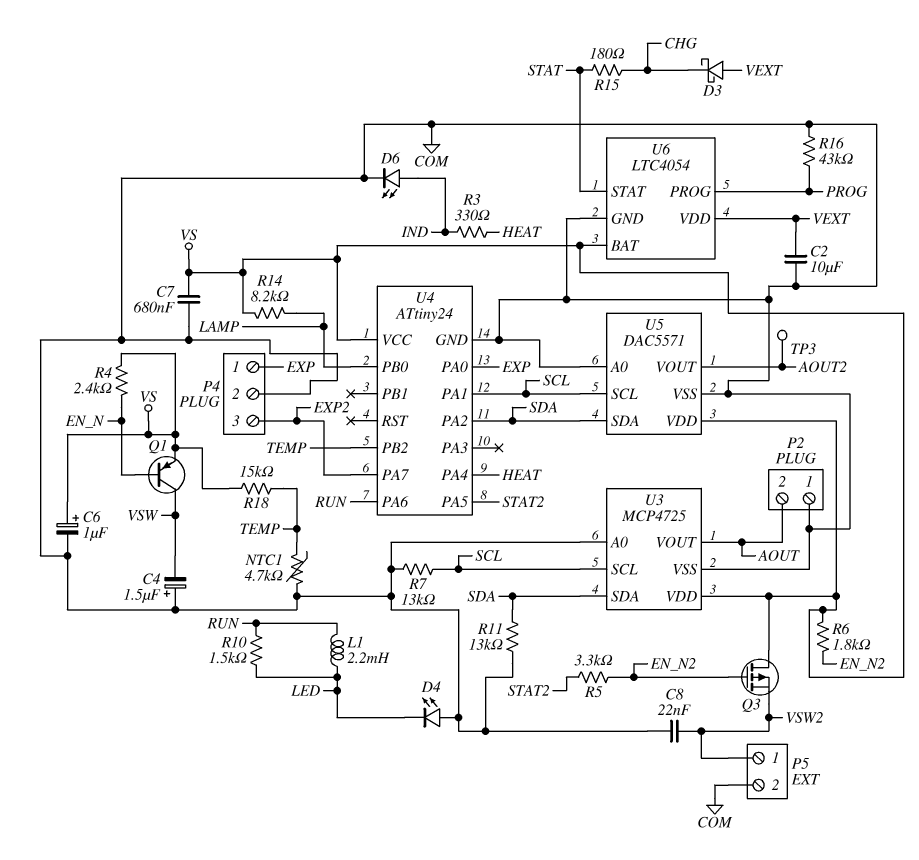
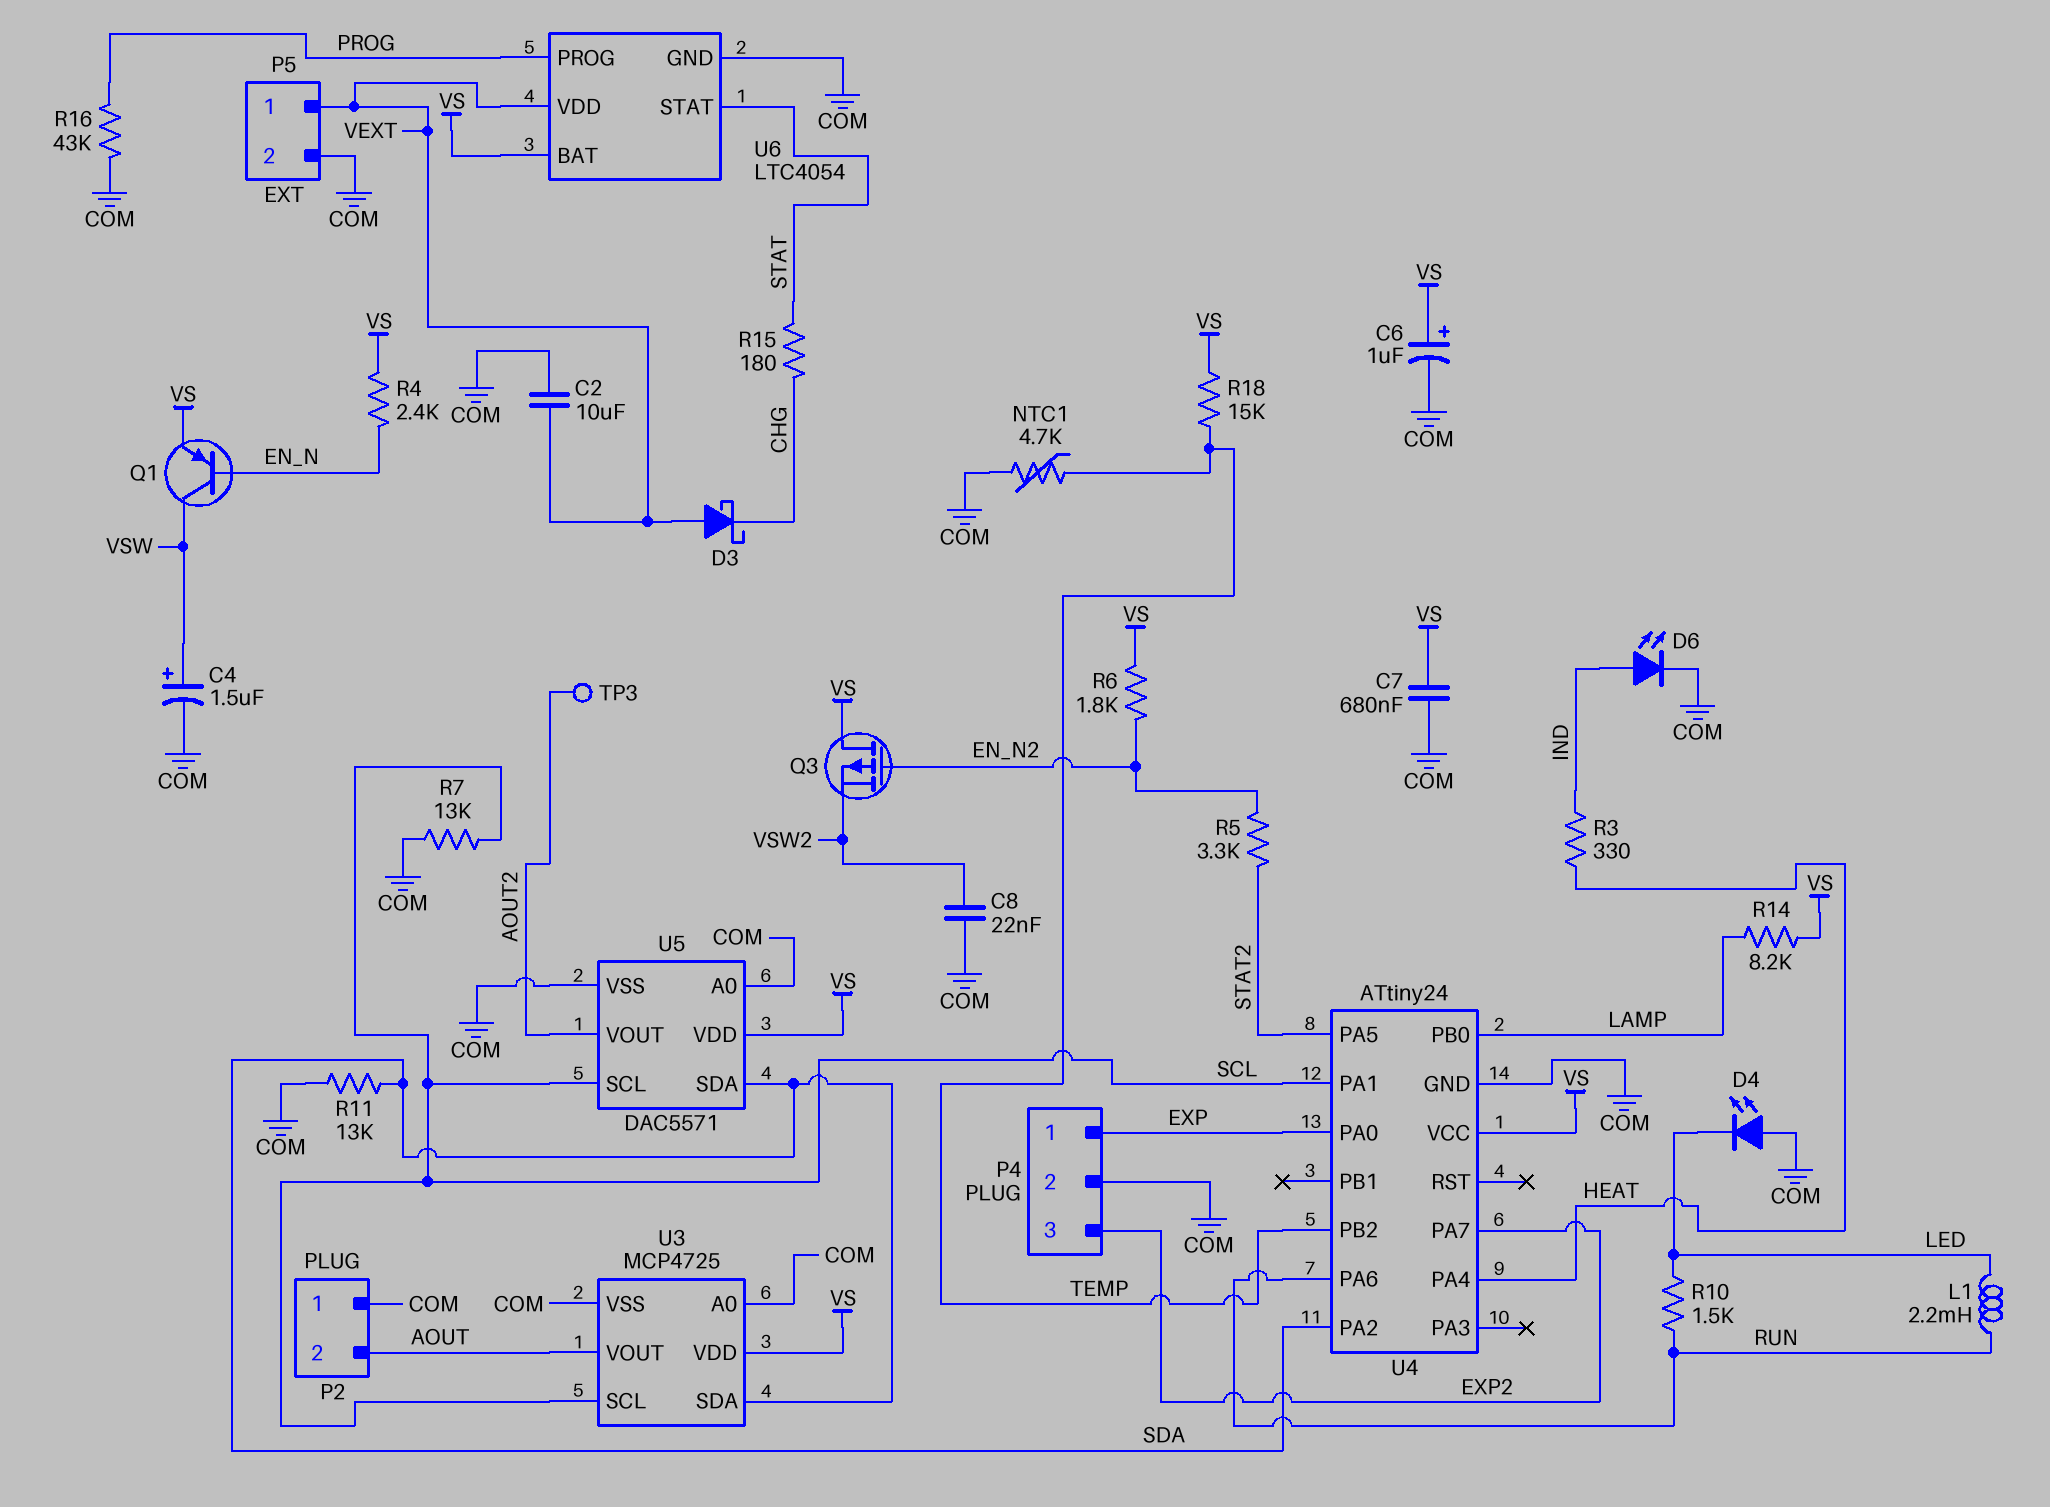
C4: 1.5uF (plus COM, minus VSW) -> 1.5uF (plus VSW, minus COM)
P5 pin 1: VSW2 -> VEXT

